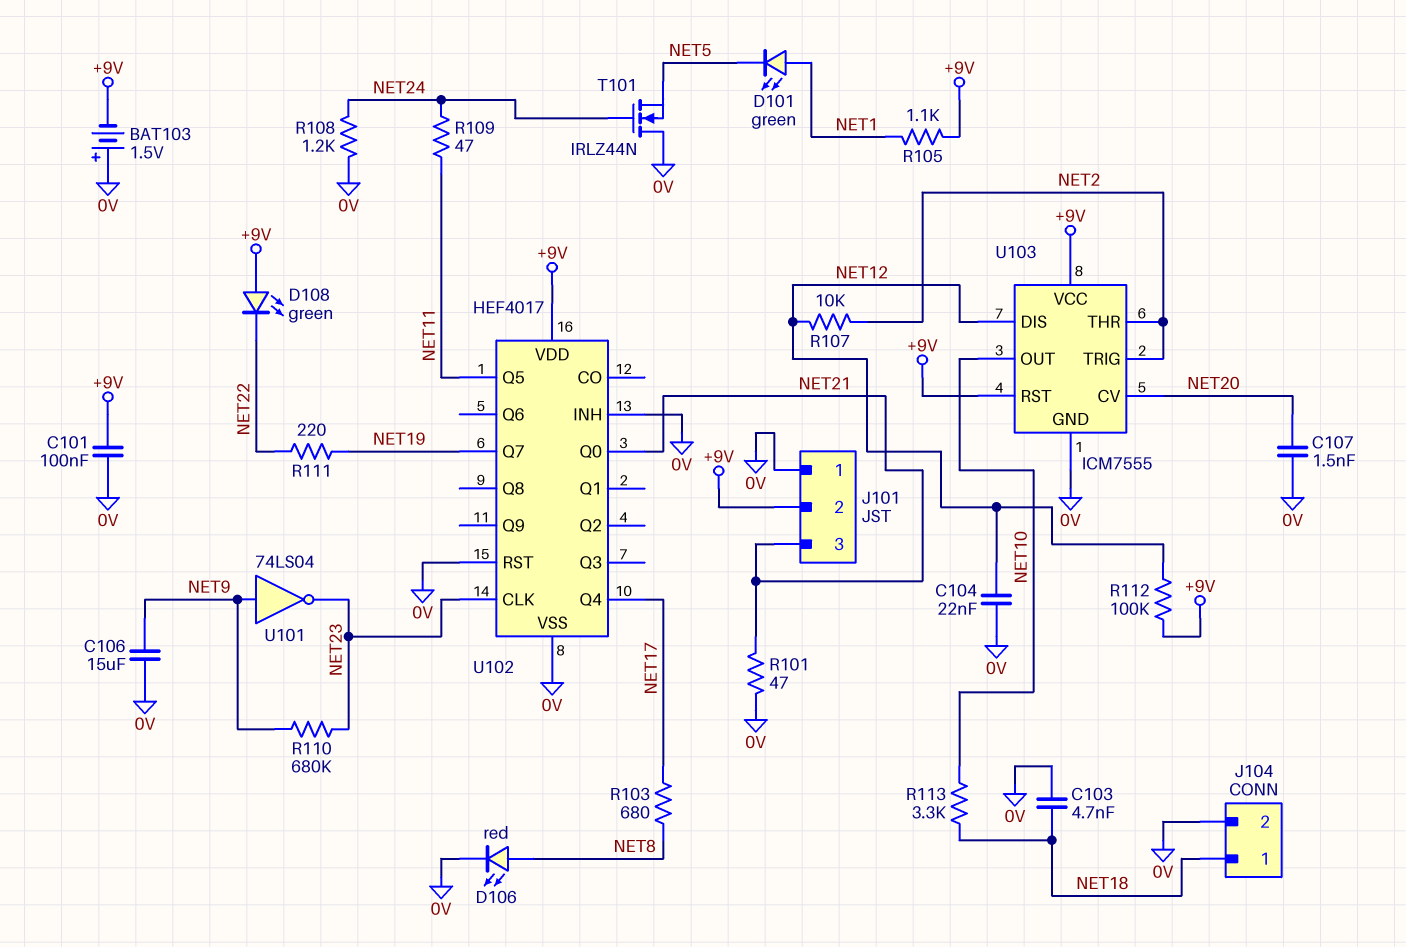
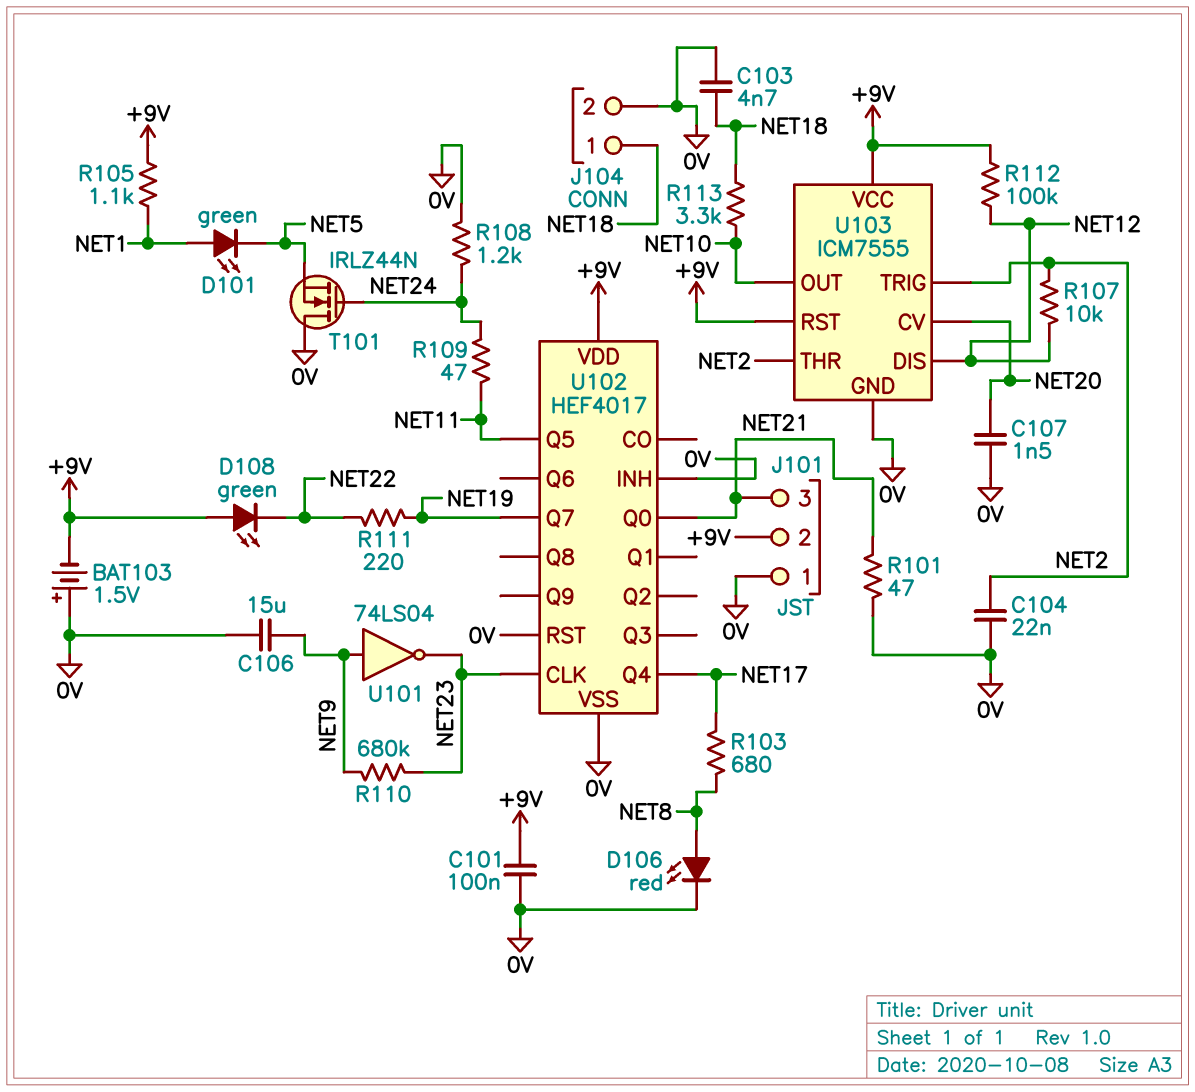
C104: 22nF (0V, NET12) -> 22nF (0V, NET2)

